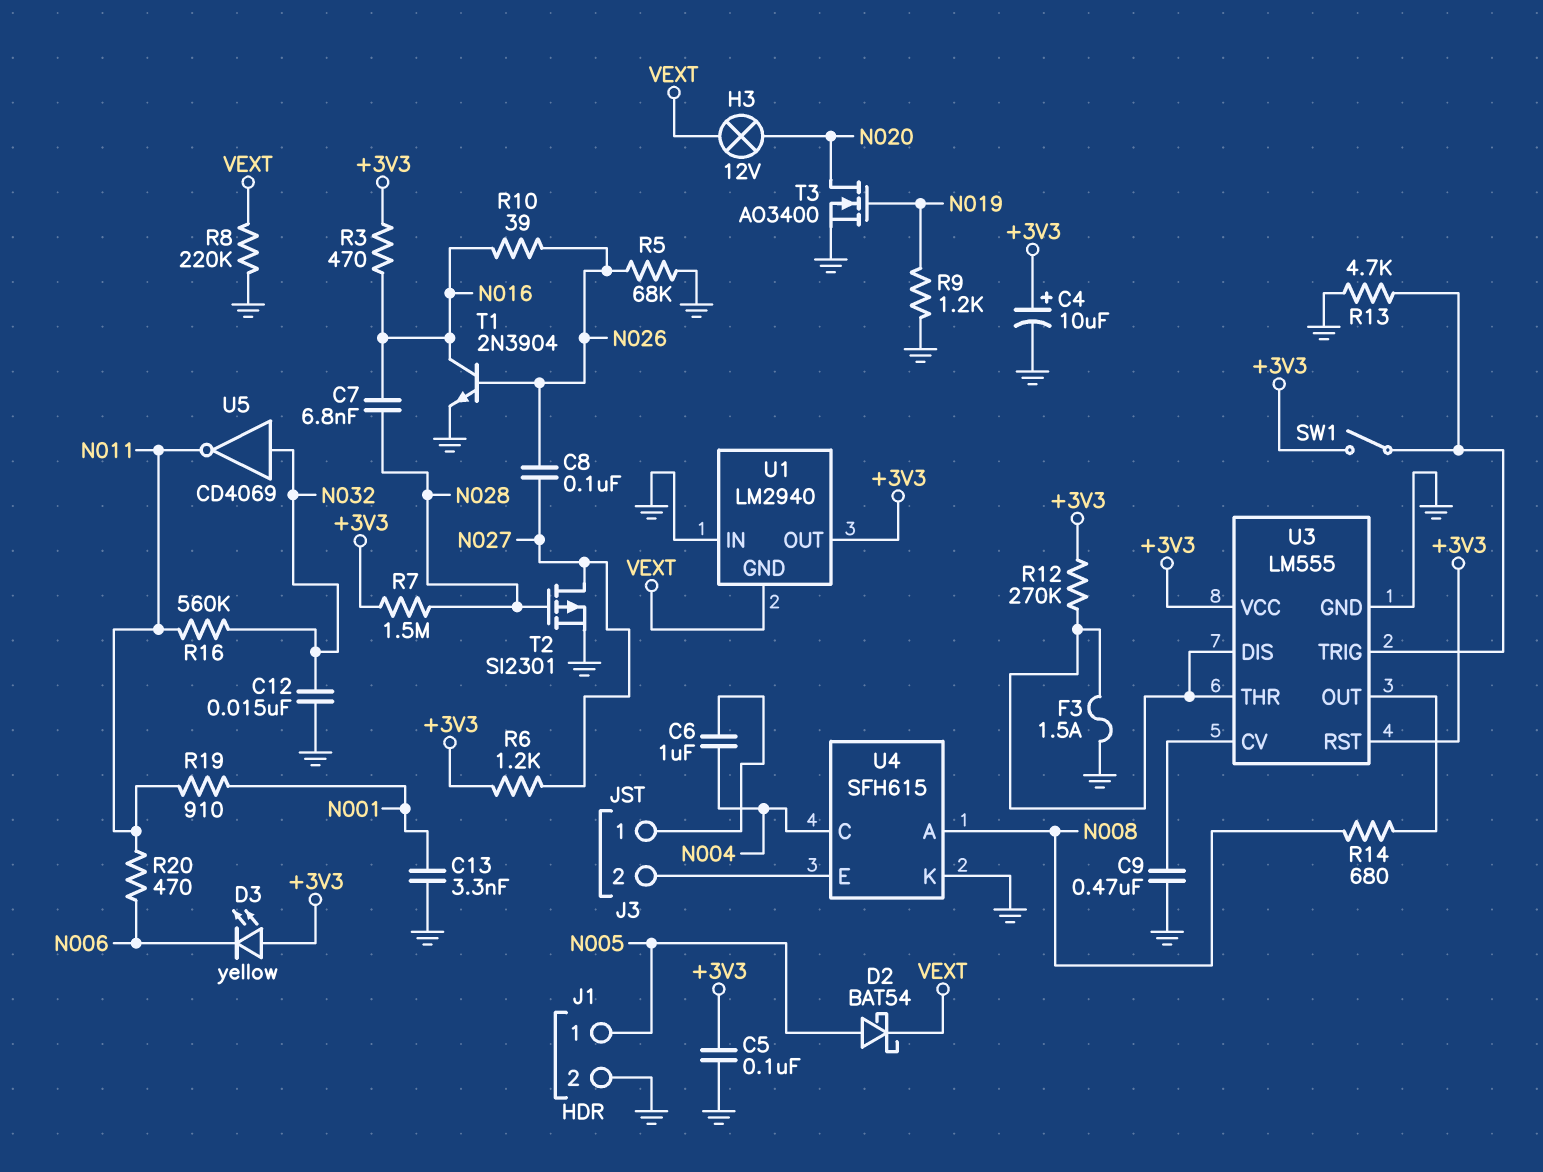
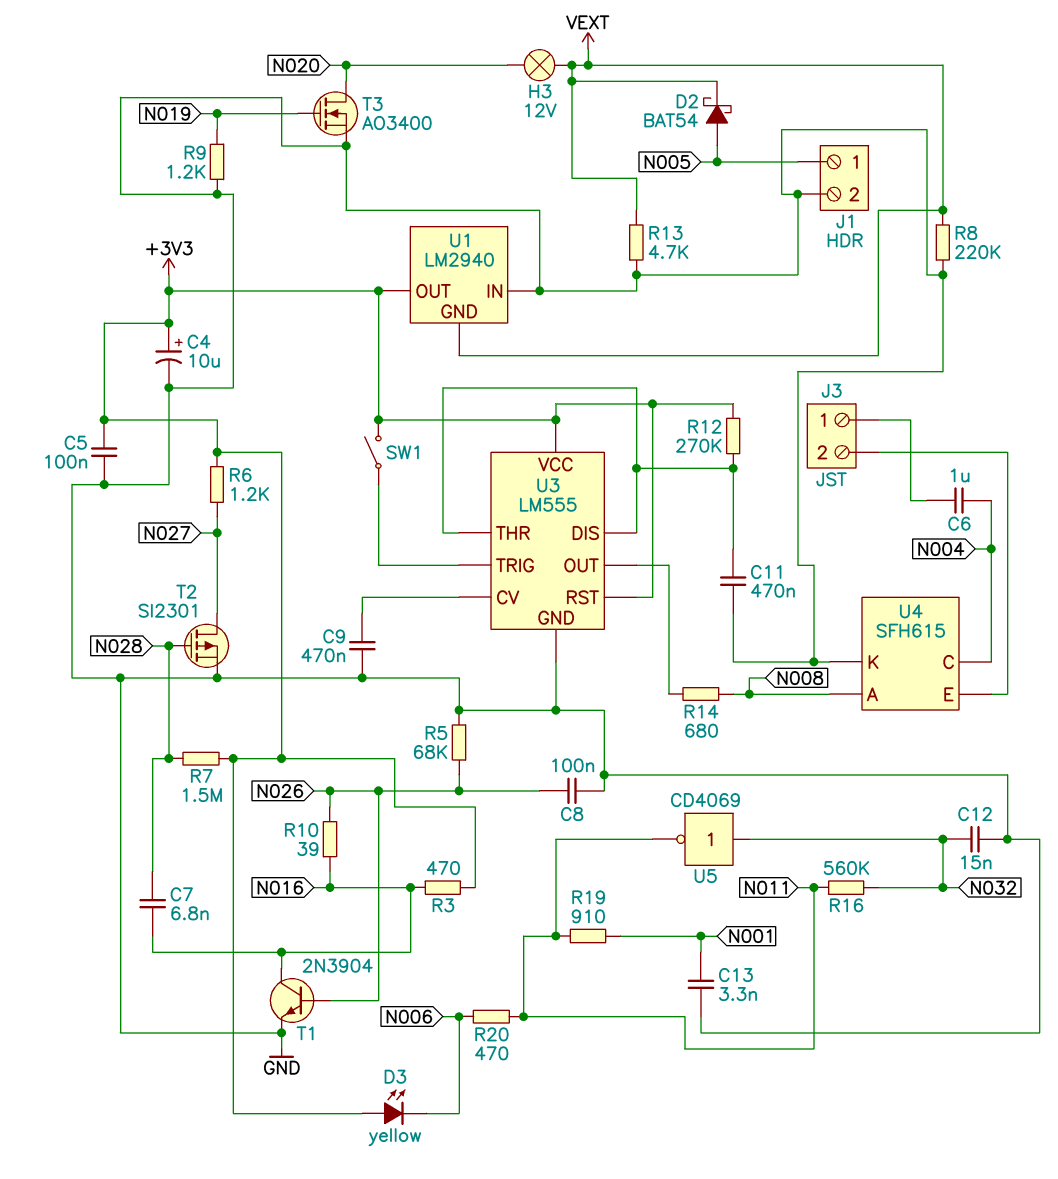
C8: 100nF (N026, N027) -> 100nF (GND, N026)
C11: none -> 470nF (GND, U3/DIS)
F3: 1.5A (GND, U3/DIS) -> none
R13: 4.7k (GND, U3/TRIG) -> 4.7k (GND, VEXT)

